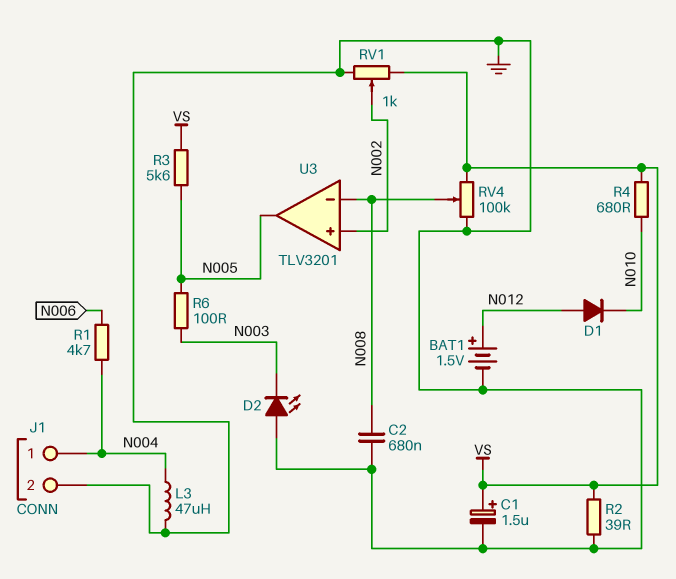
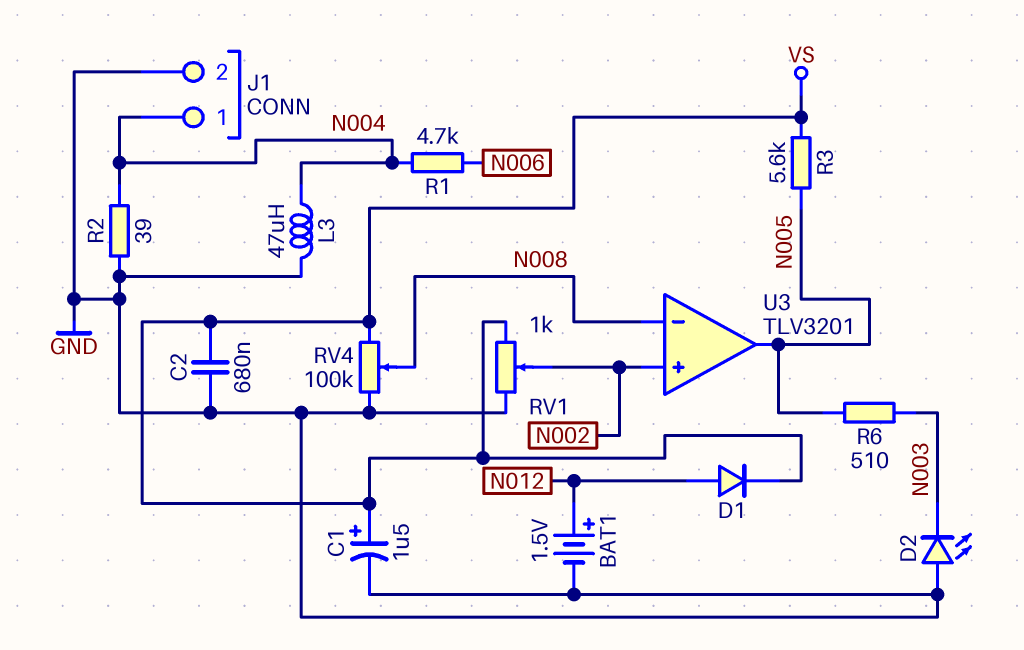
C2: 680nF (GND, N008) -> 680nF (GND, VS)
D1: diode (A N012, K N010) -> diode (A N012, K VS)
R2: 39 (GND, VS) -> 39 (GND, N004)
R4: 680 (N010, VS) -> none
R6: 100 (N003, N005) -> 510 (N003, N005)

